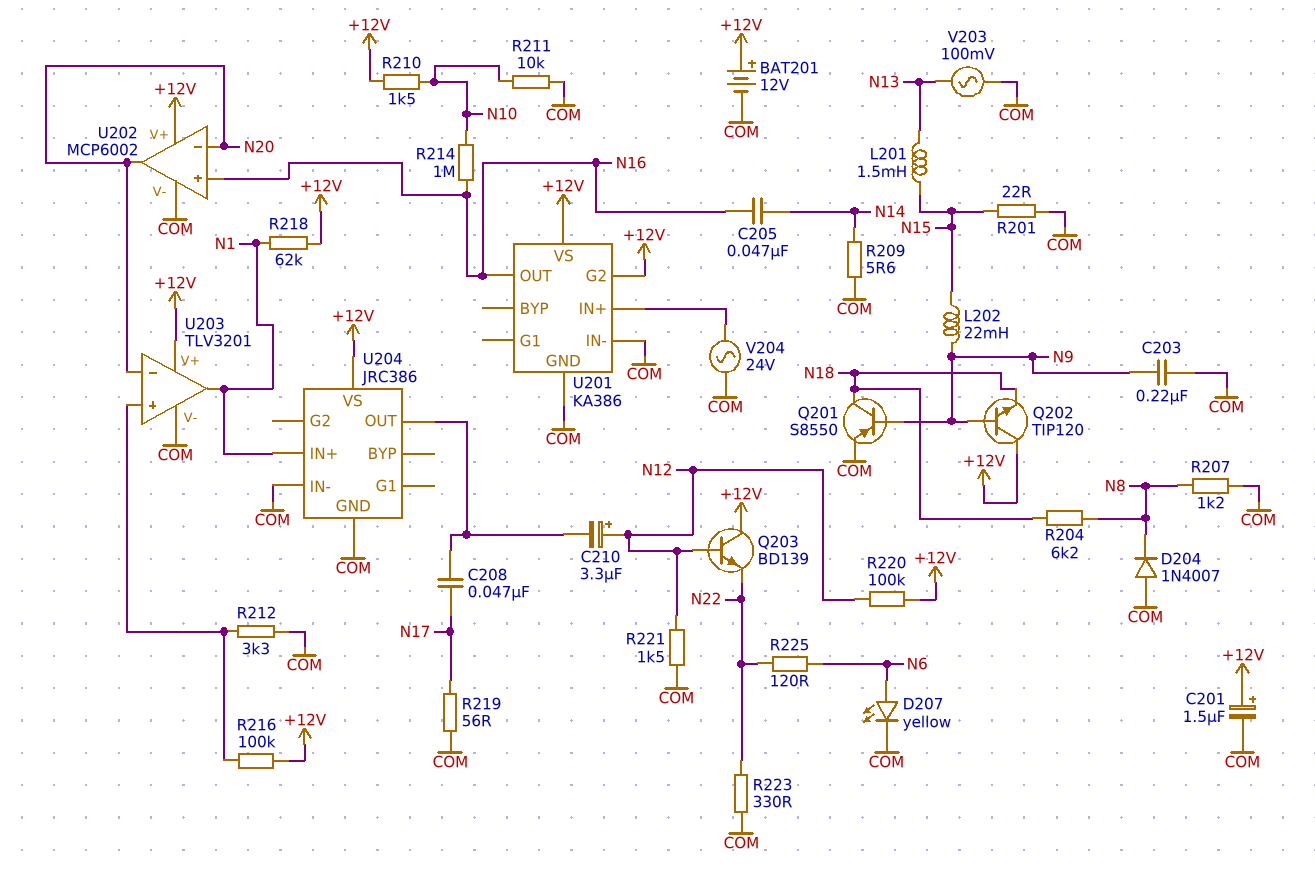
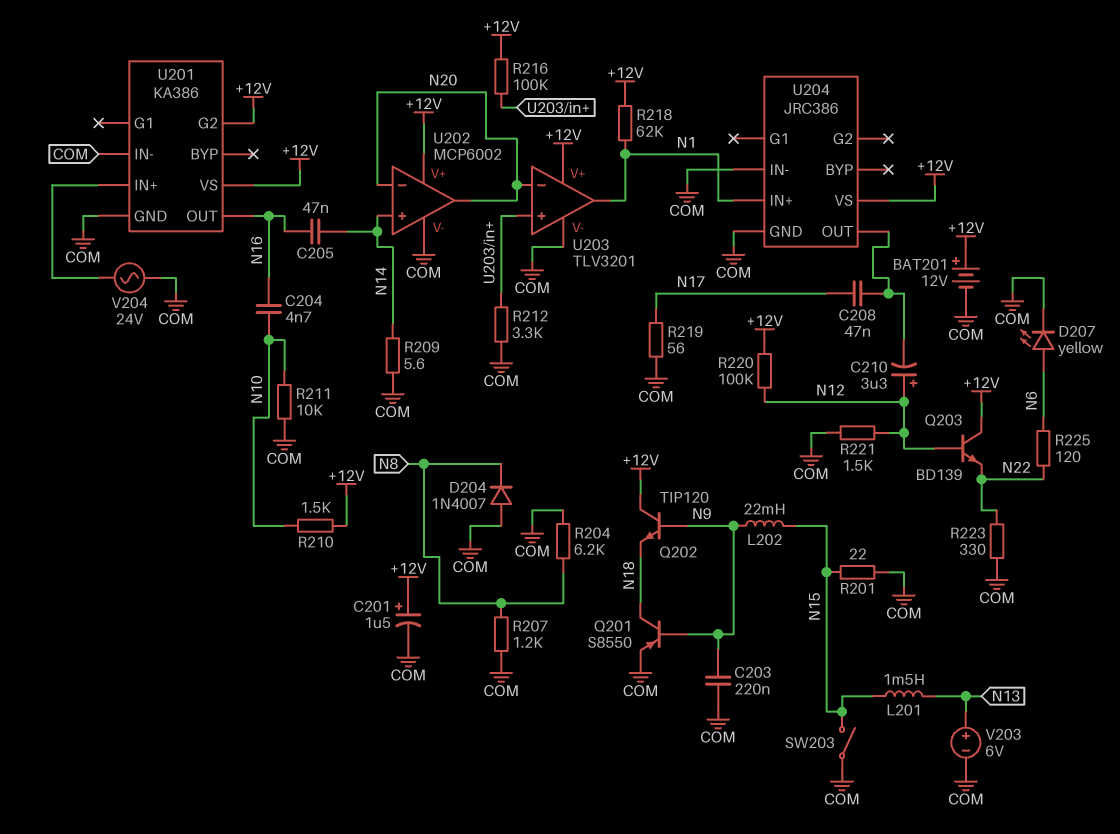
C204: none -> 4.7nF (N10, N16)
R204: 6.2k (N8, N18) -> 6.2k (COM, N8)
R214: 1M (N10, N16) -> none
SW203: none -> switch (COM, N15)
U202 pin in+: N16 -> N14
V203: AC 100mV (COM, N13) -> 6V (plus N13, minus COM)

